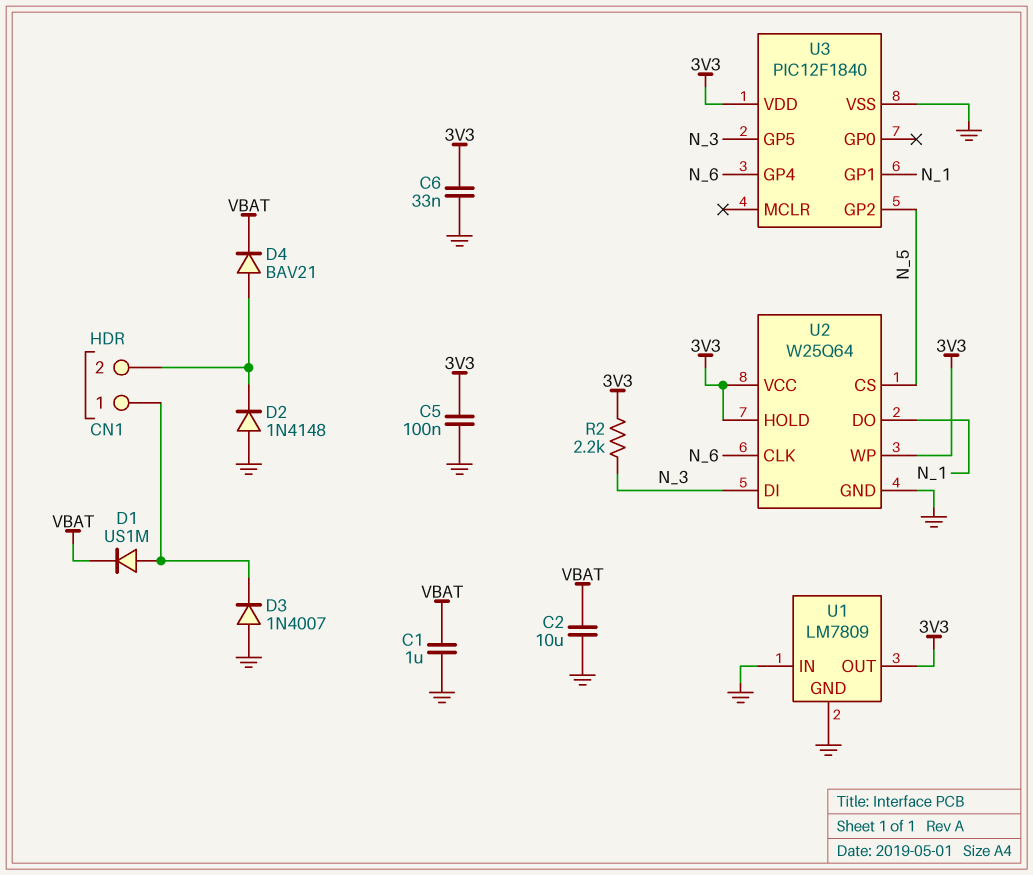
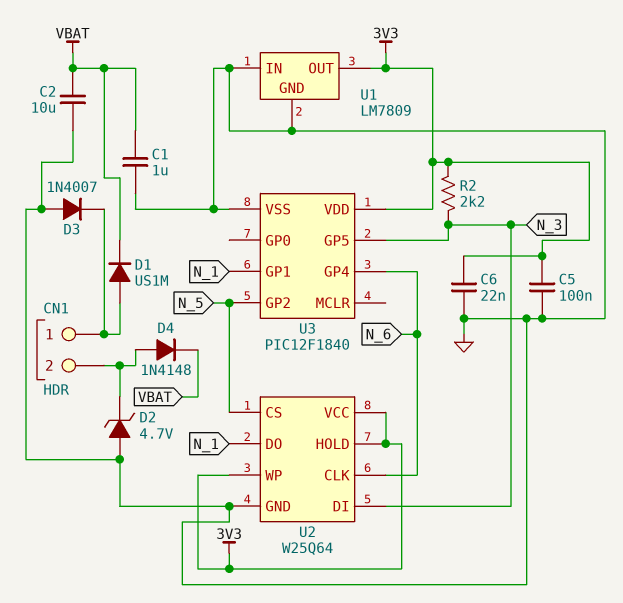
C6: 33nF (3V3, GND) -> 22nF (3V3, GND)
D2: diode 1N4148 (A GND, K CN1/2) -> zener 4.7V (A GND, K CN1/2)
D4: diode BAV21 (A CN1/2, K VBAT) -> diode 1N4148 (A CN1/2, K VBAT)

